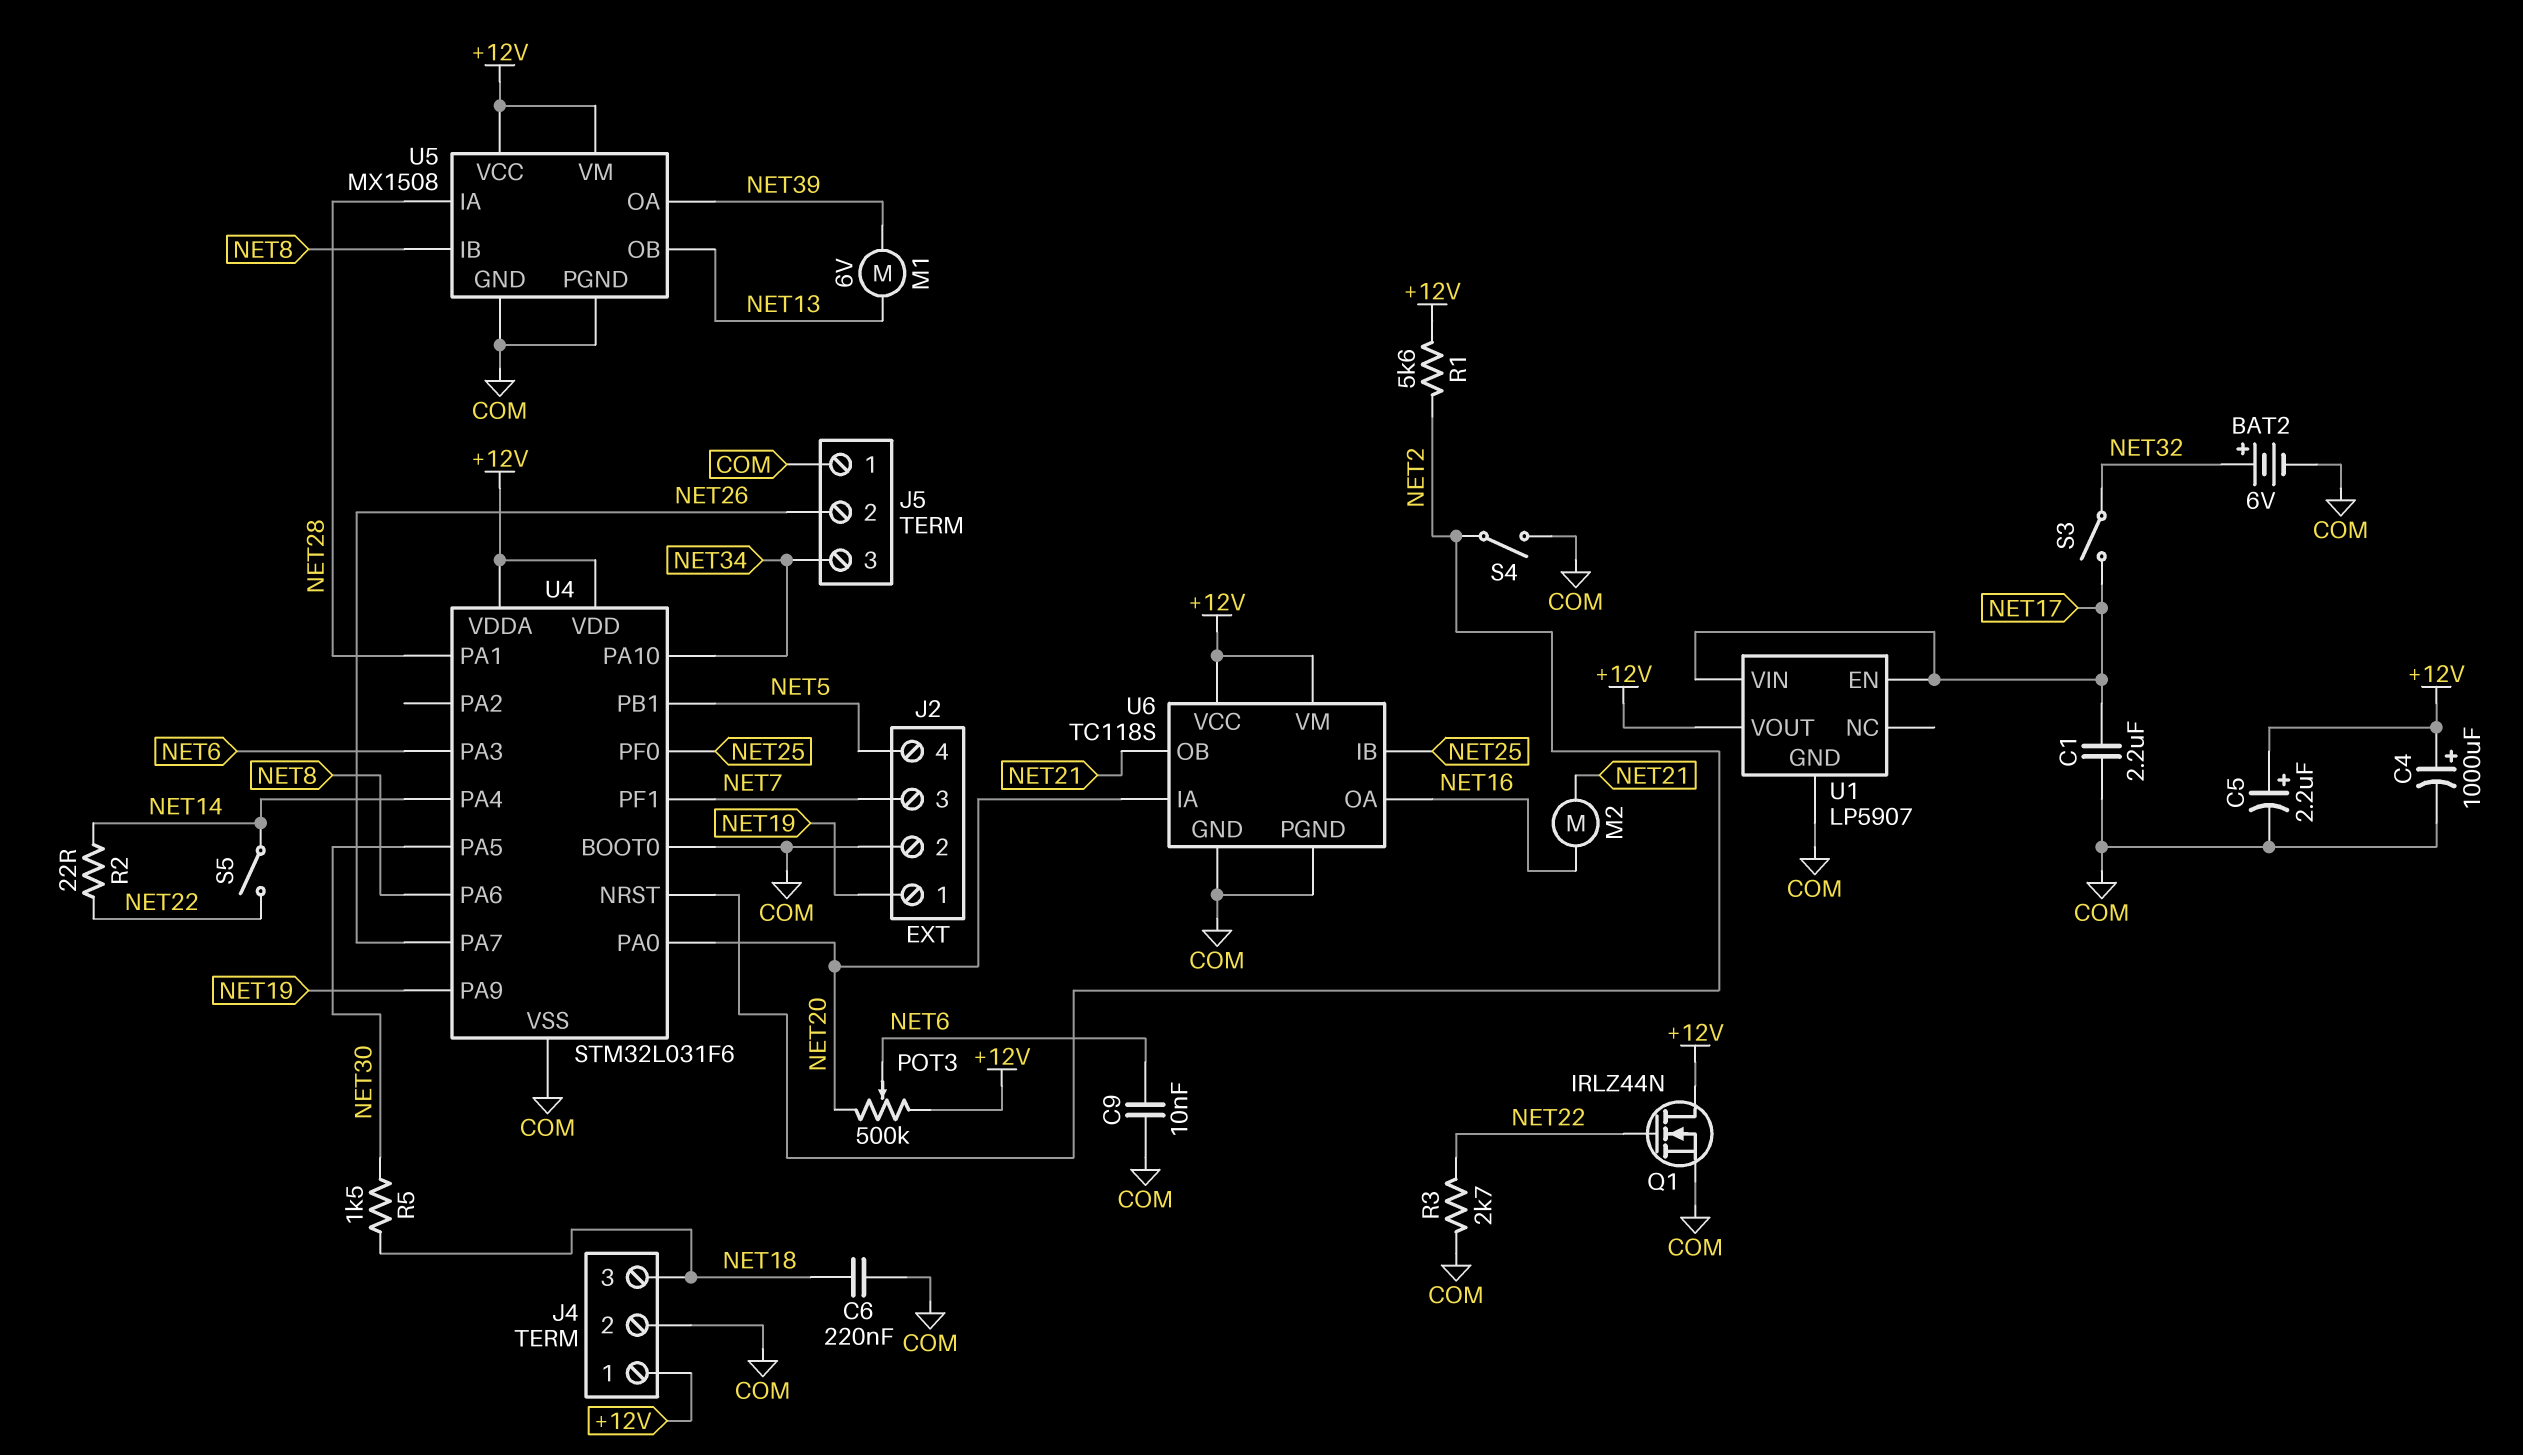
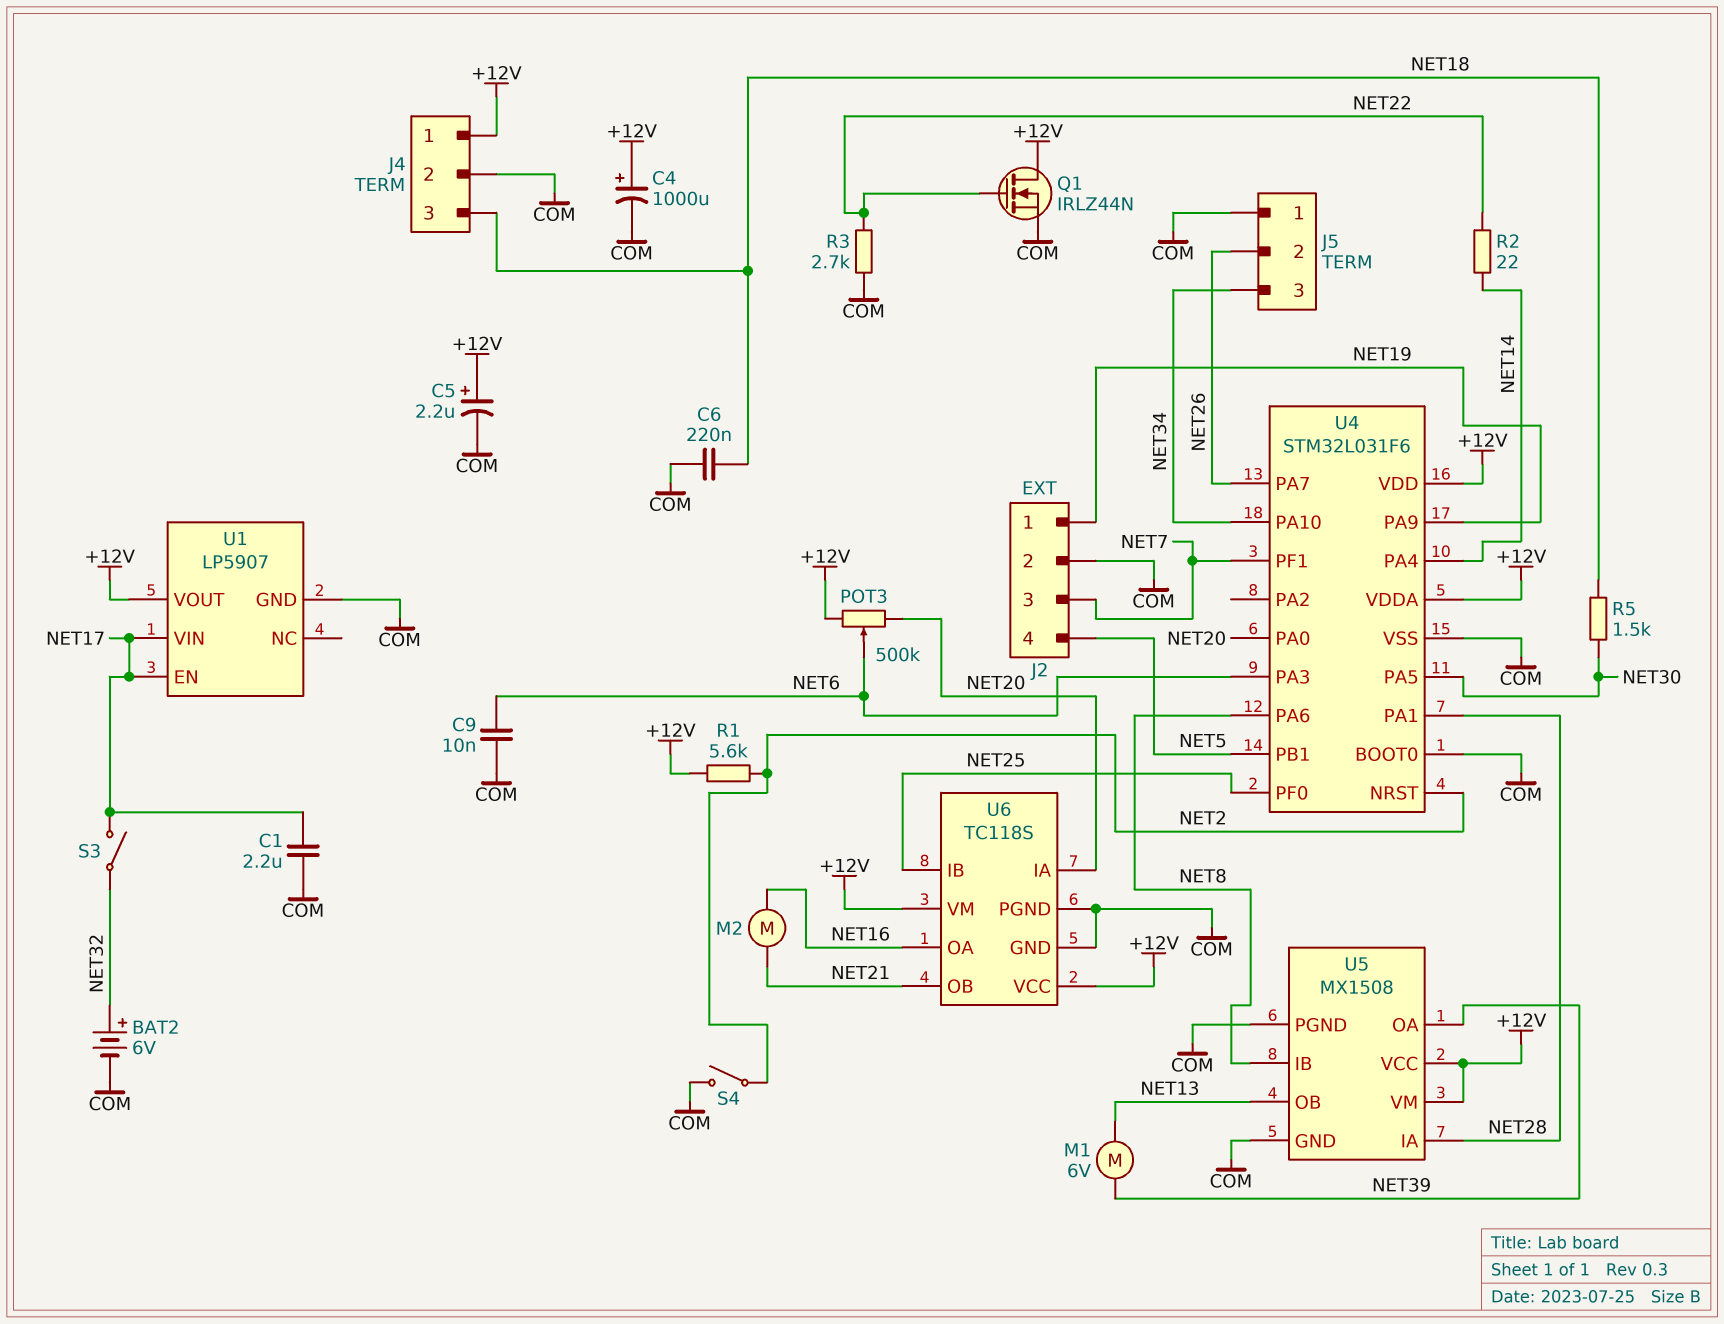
S5: switch (NET14, NET22) -> none

